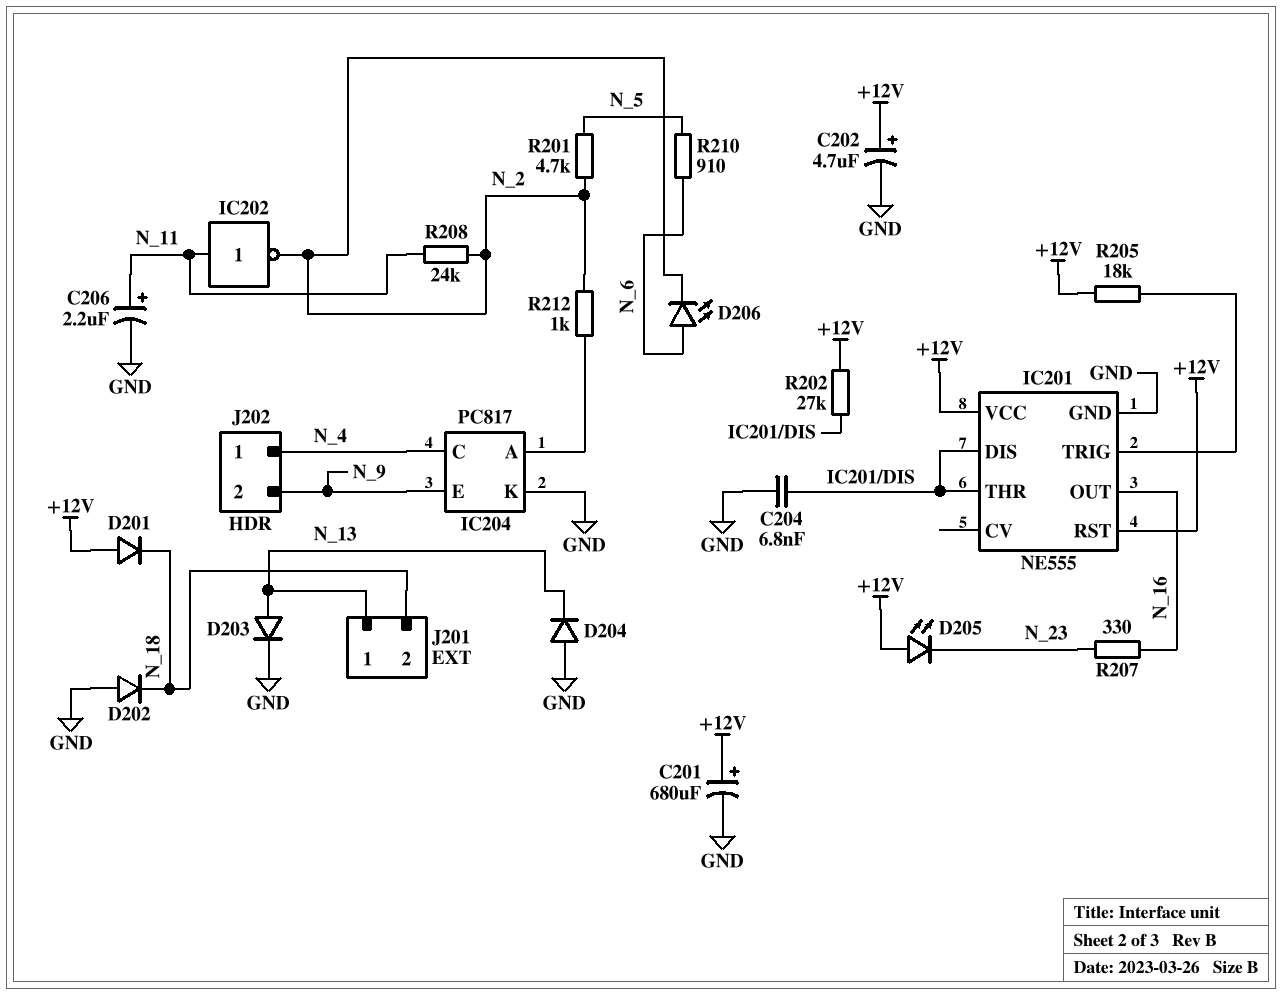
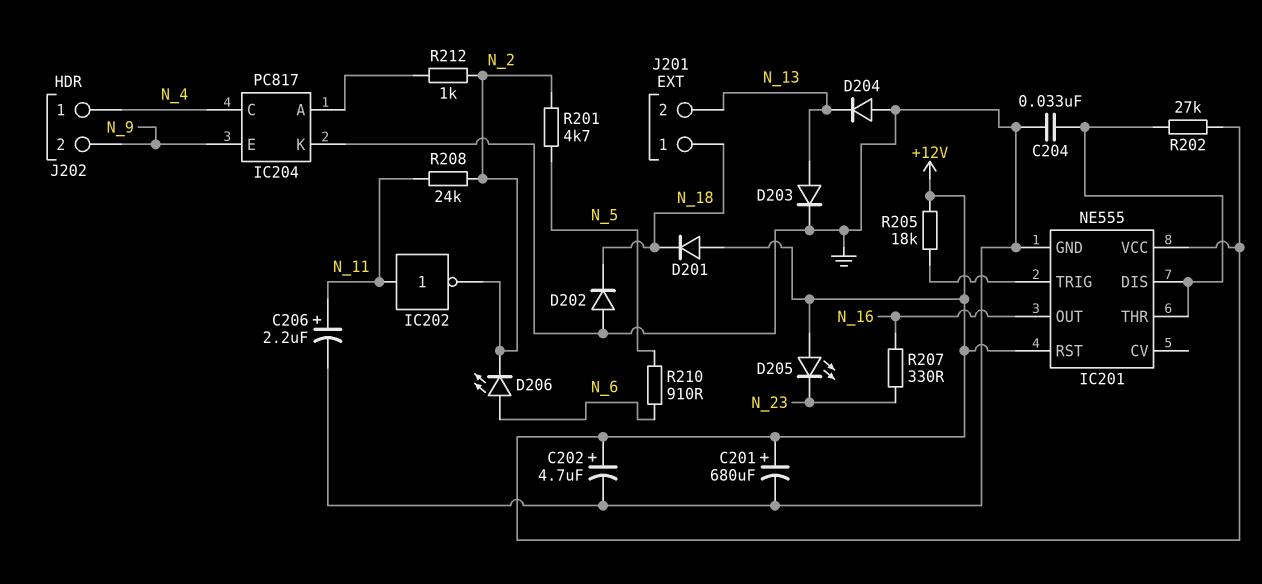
C204: 6.8nF (GND, IC201/DIS) -> 33nF (GND, IC201/DIS)
J201 pin 1: N_13 -> N_18
J201 pin 2: N_18 -> N_13

